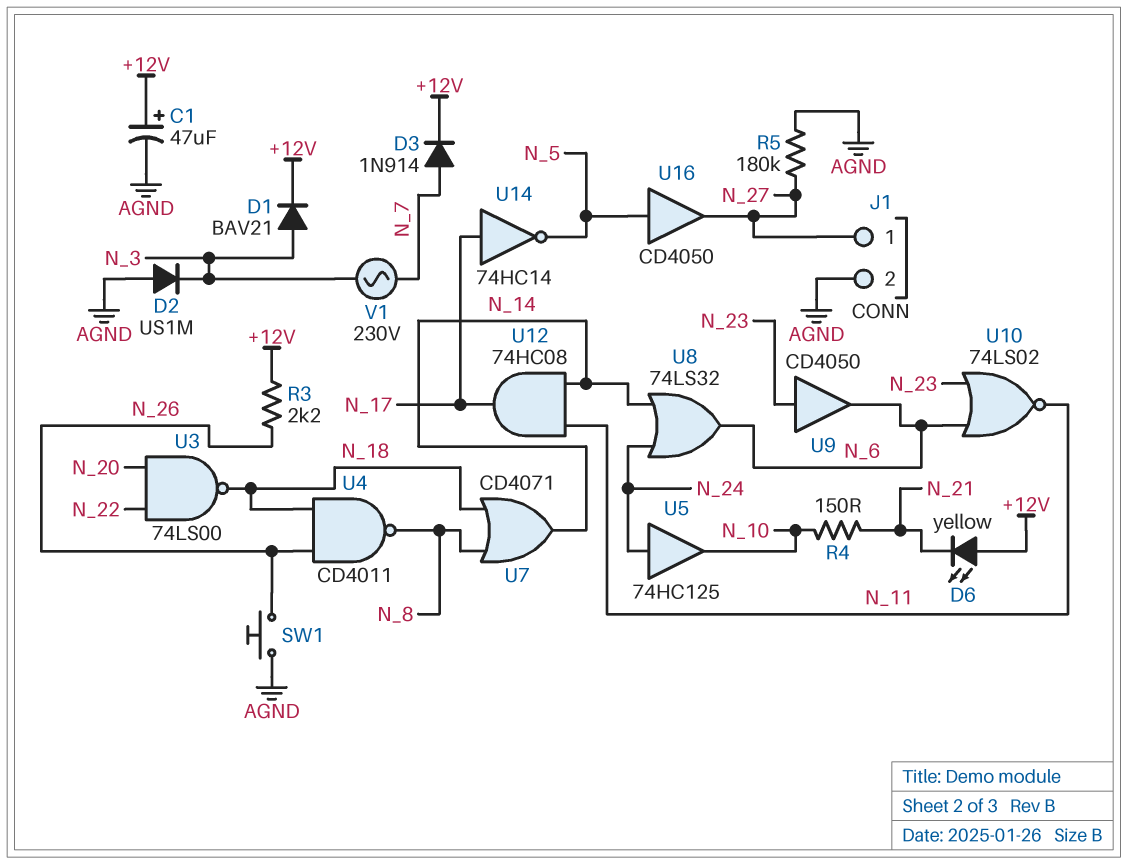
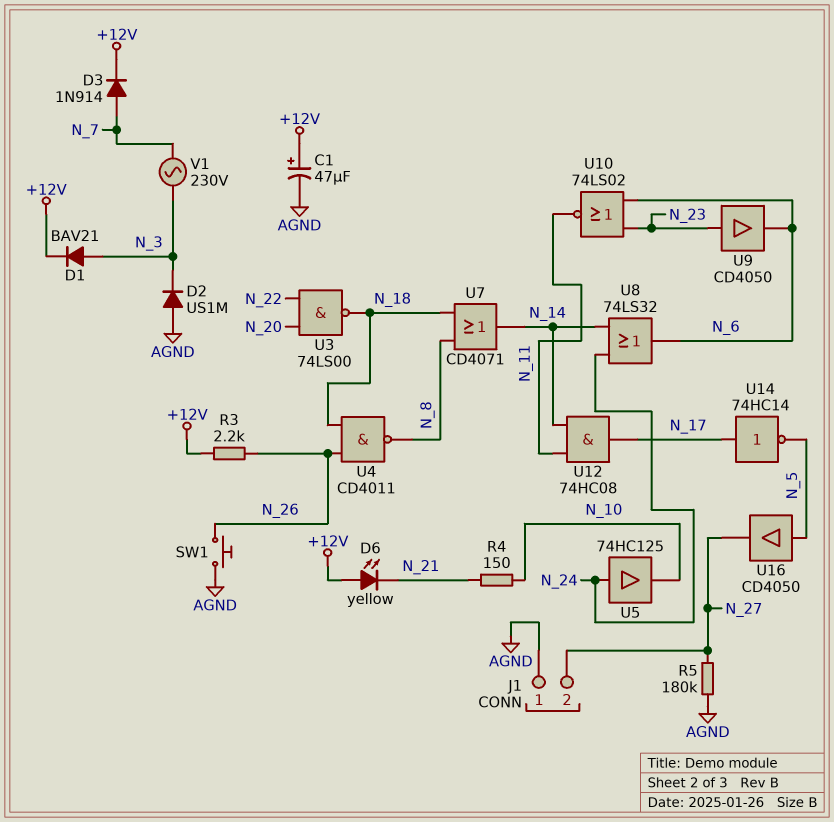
J1 pin 1: N_27 -> AGND
J1 pin 2: AGND -> N_27

